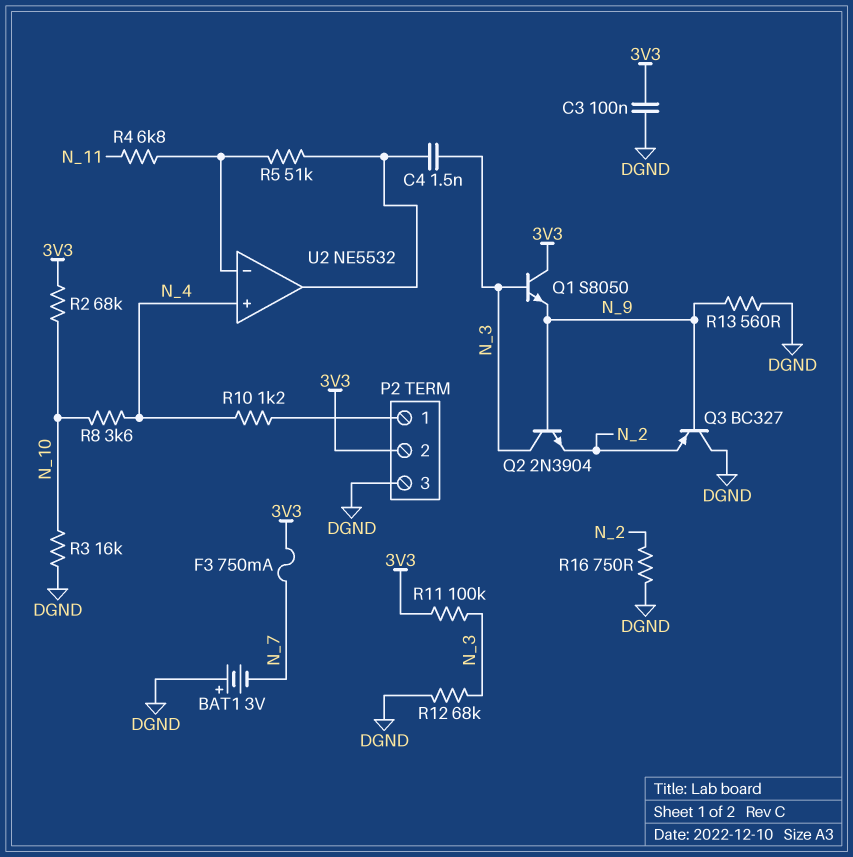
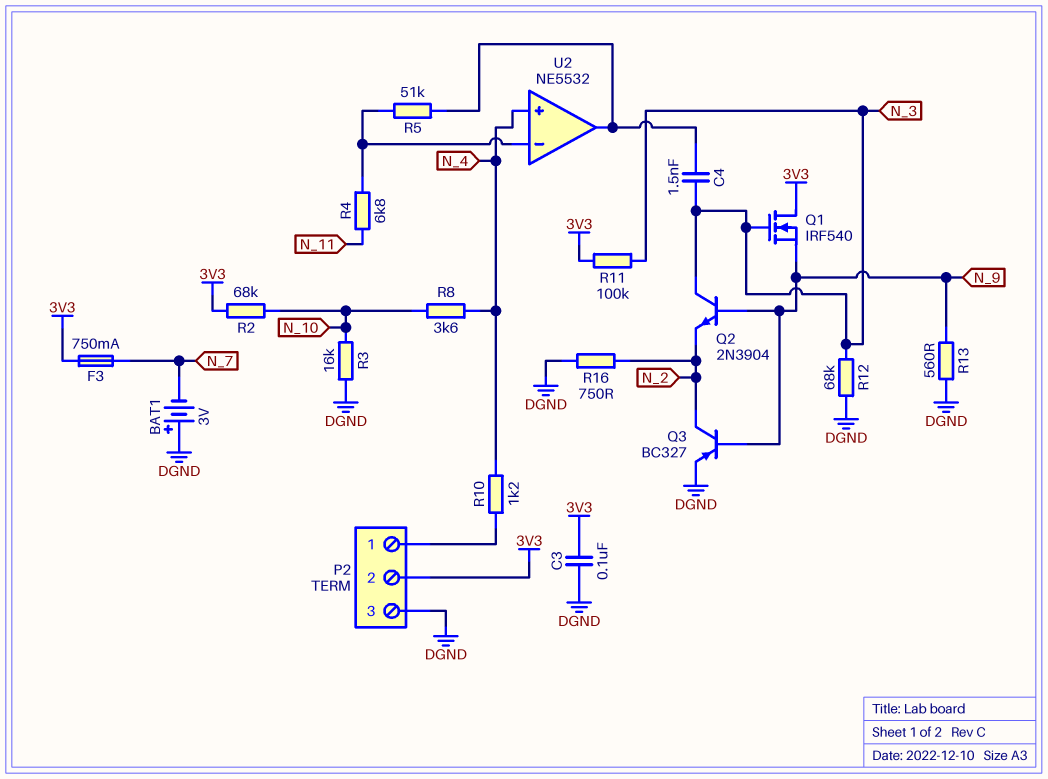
Q1: NPN S8050 (B N_3, C 3V3, E N_9) -> NMOS IRF540 (G N_3, D 3V3, S N_9)
Q3: PNP BC327 (B N_9, C DGND, E N_2) -> PNP BC327 (B N_9, C N_2, E DGND)

